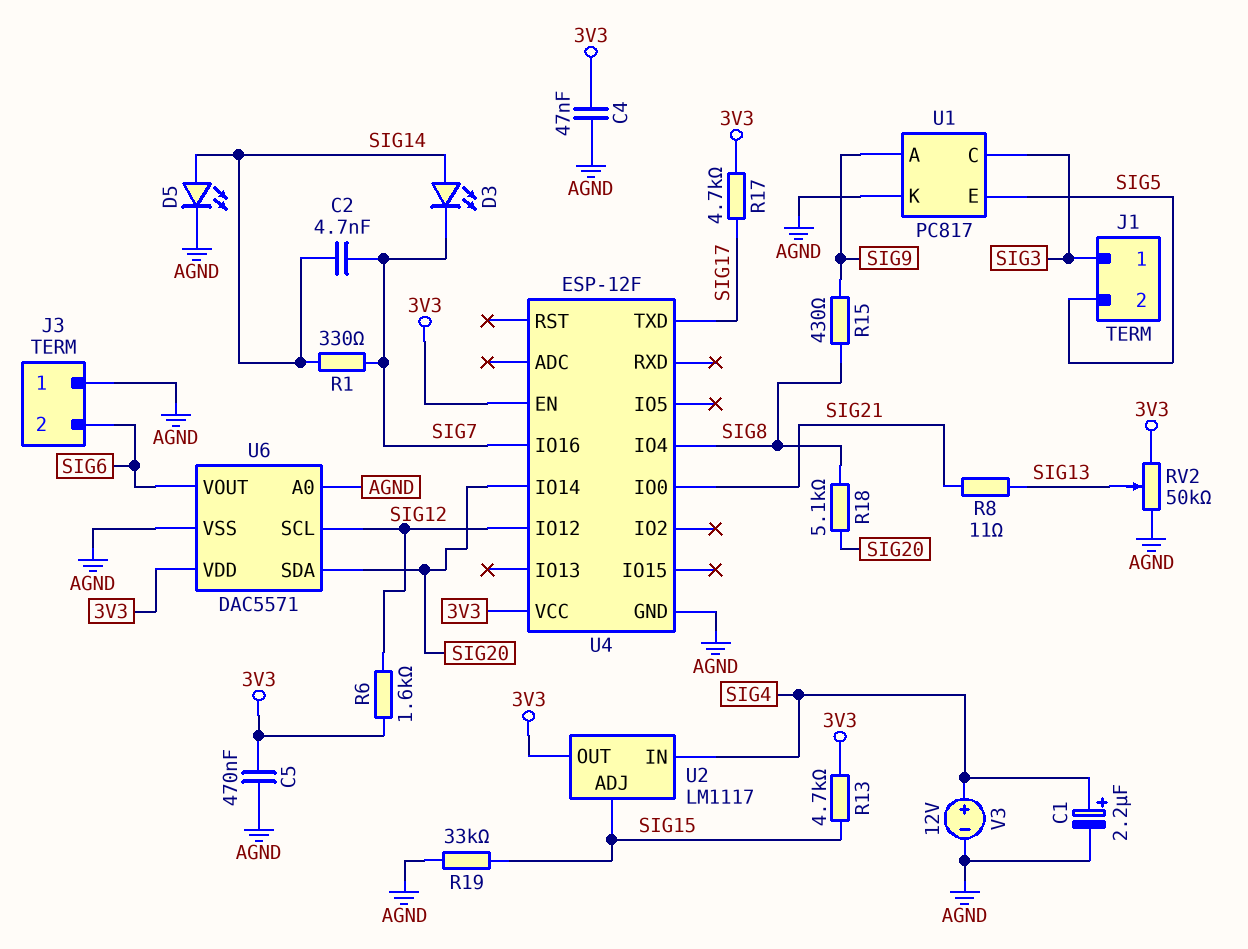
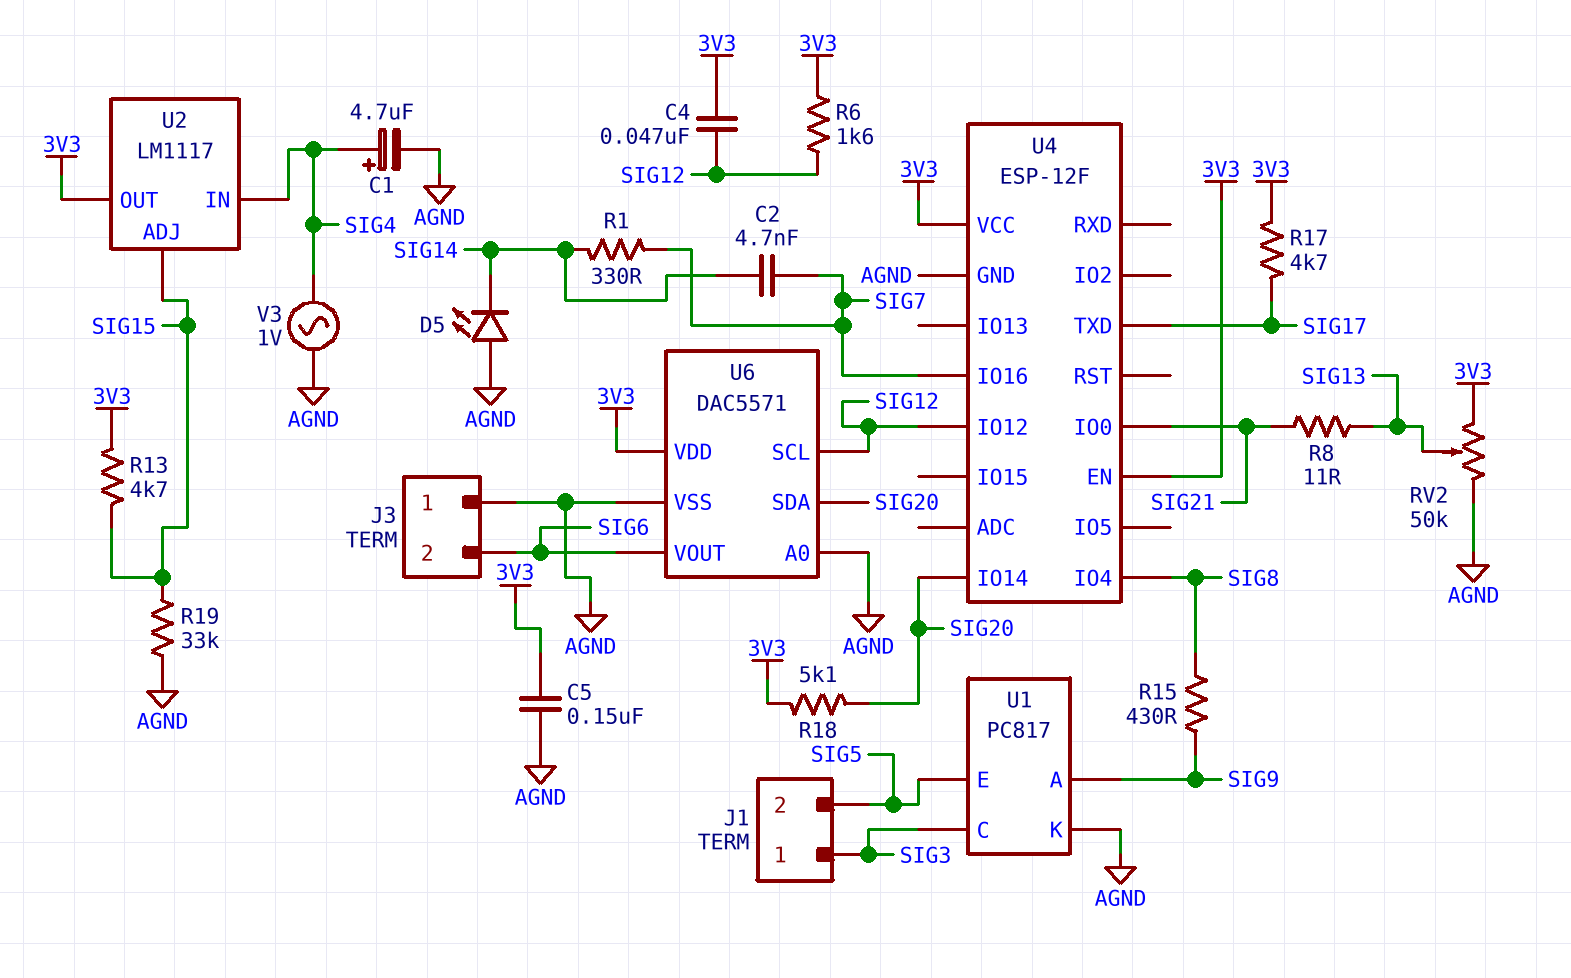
C1: 2.2uF (plus SIG4, minus AGND) -> 4.7uF (plus SIG4, minus AGND)
C4: 47nF (3V3, AGND) -> 47nF (3V3, SIG12)
C5: 470nF (3V3, AGND) -> 150nF (3V3, AGND)
D3: LED (A SIG14, K SIG7) -> none
D5: LED (A SIG14, K AGND) -> LED (A AGND, K SIG14)
R18: 5.1k (SIG8, SIG20) -> 5.1k (3V3, SIG20)
V3: 12V (plus SIG4, minus AGND) -> AC 1V (AGND, SIG4)

